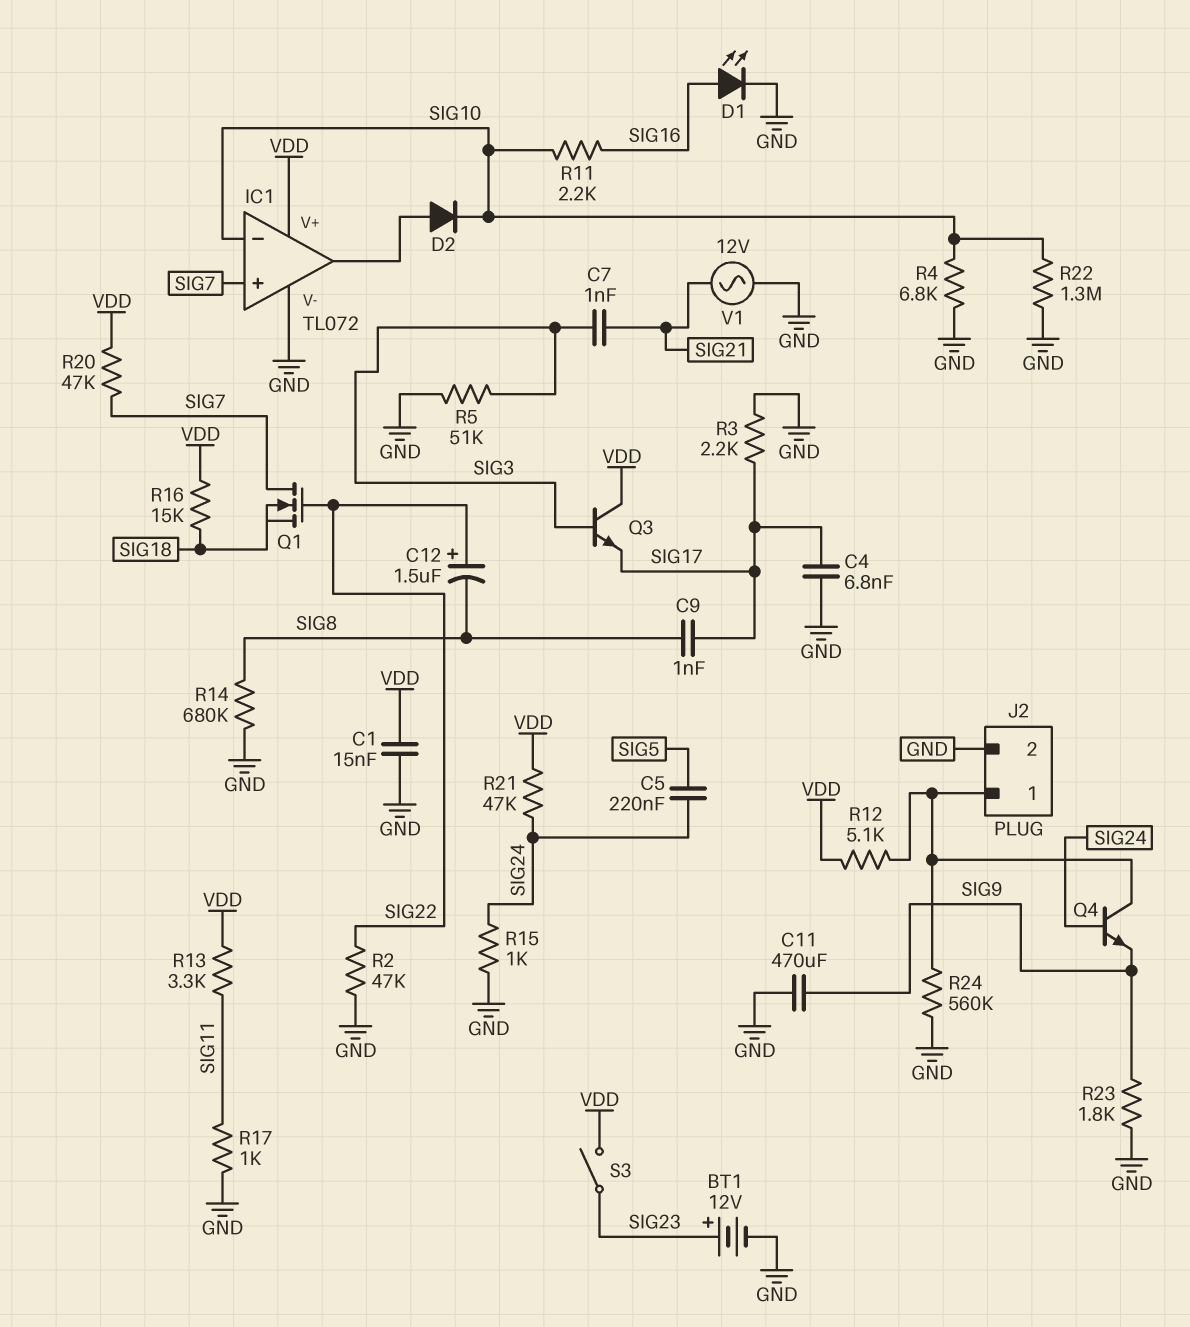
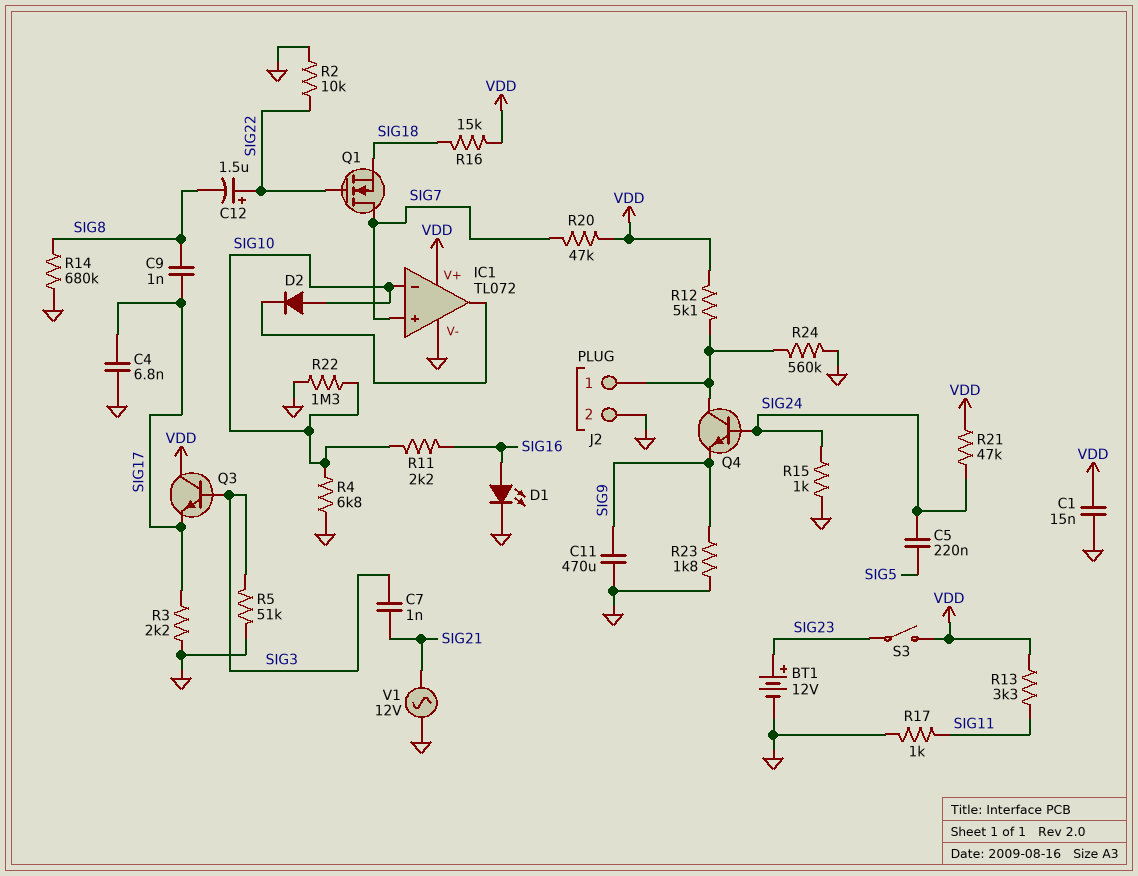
D2: diode (A IC1/out, K SIG10) -> diode (A SIG10, K IC1/out)
R2: 47k (GND, SIG22) -> 10k (GND, SIG22)

